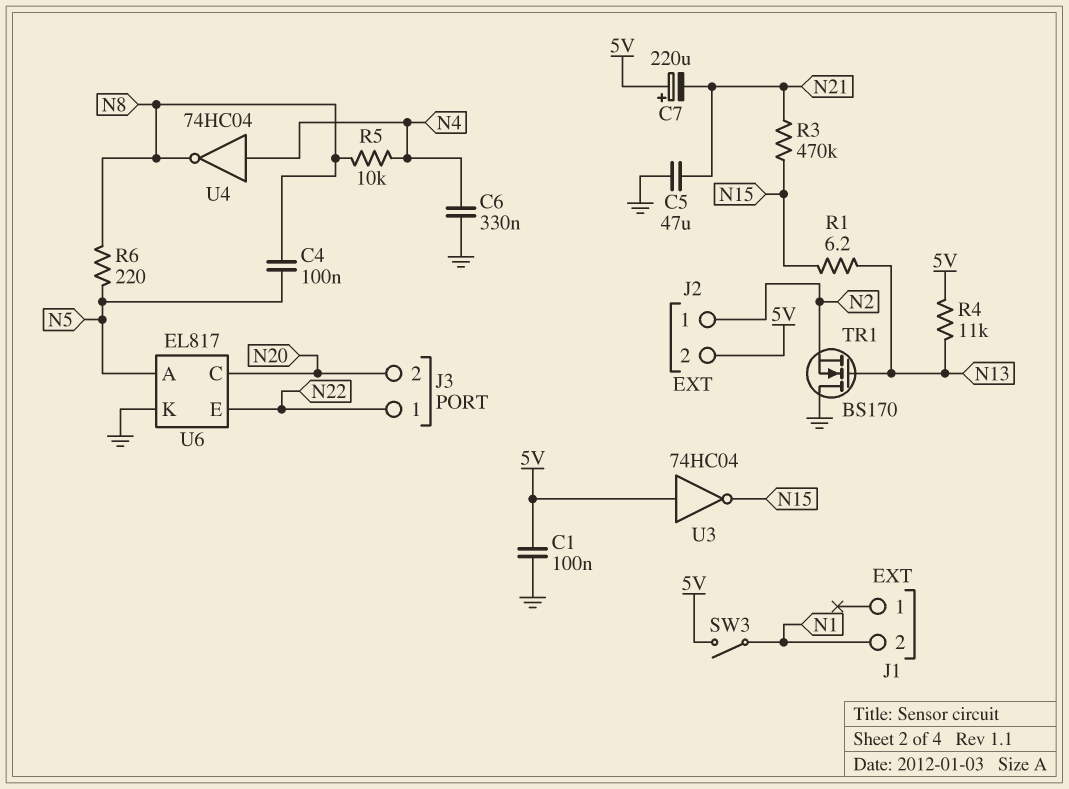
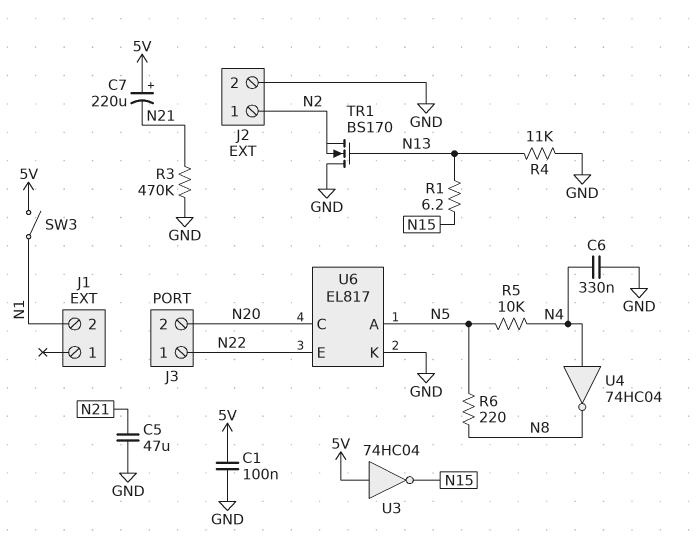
C4: 100nF (N5, N8) -> none
J2 pin 2: 5V -> GND
R3: 470k (N15, N21) -> 470k (GND, N21)
R4: 11k (5V, N13) -> 11k (GND, N13)
R5: 10k (N4, N8) -> 10k (N4, N5)

